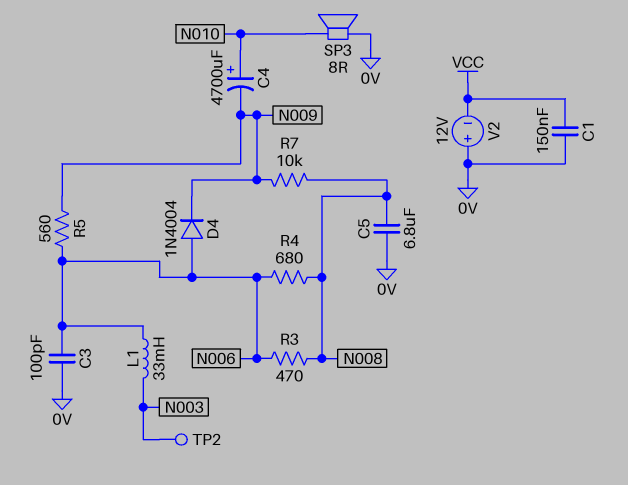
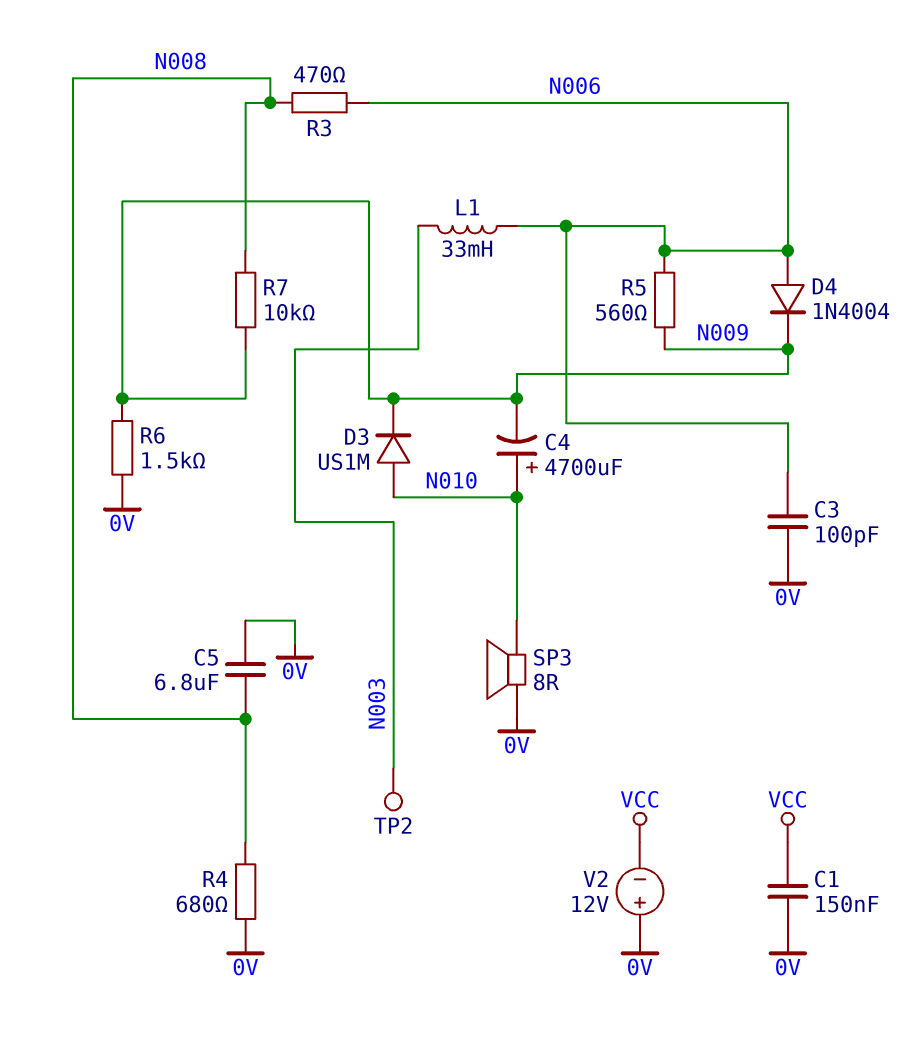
D3: none -> diode US1M (A N010, K N009)
R4: 680 (N006, N008) -> 680 (0V, N008)
R6: none -> 1.5k (0V, N009)

